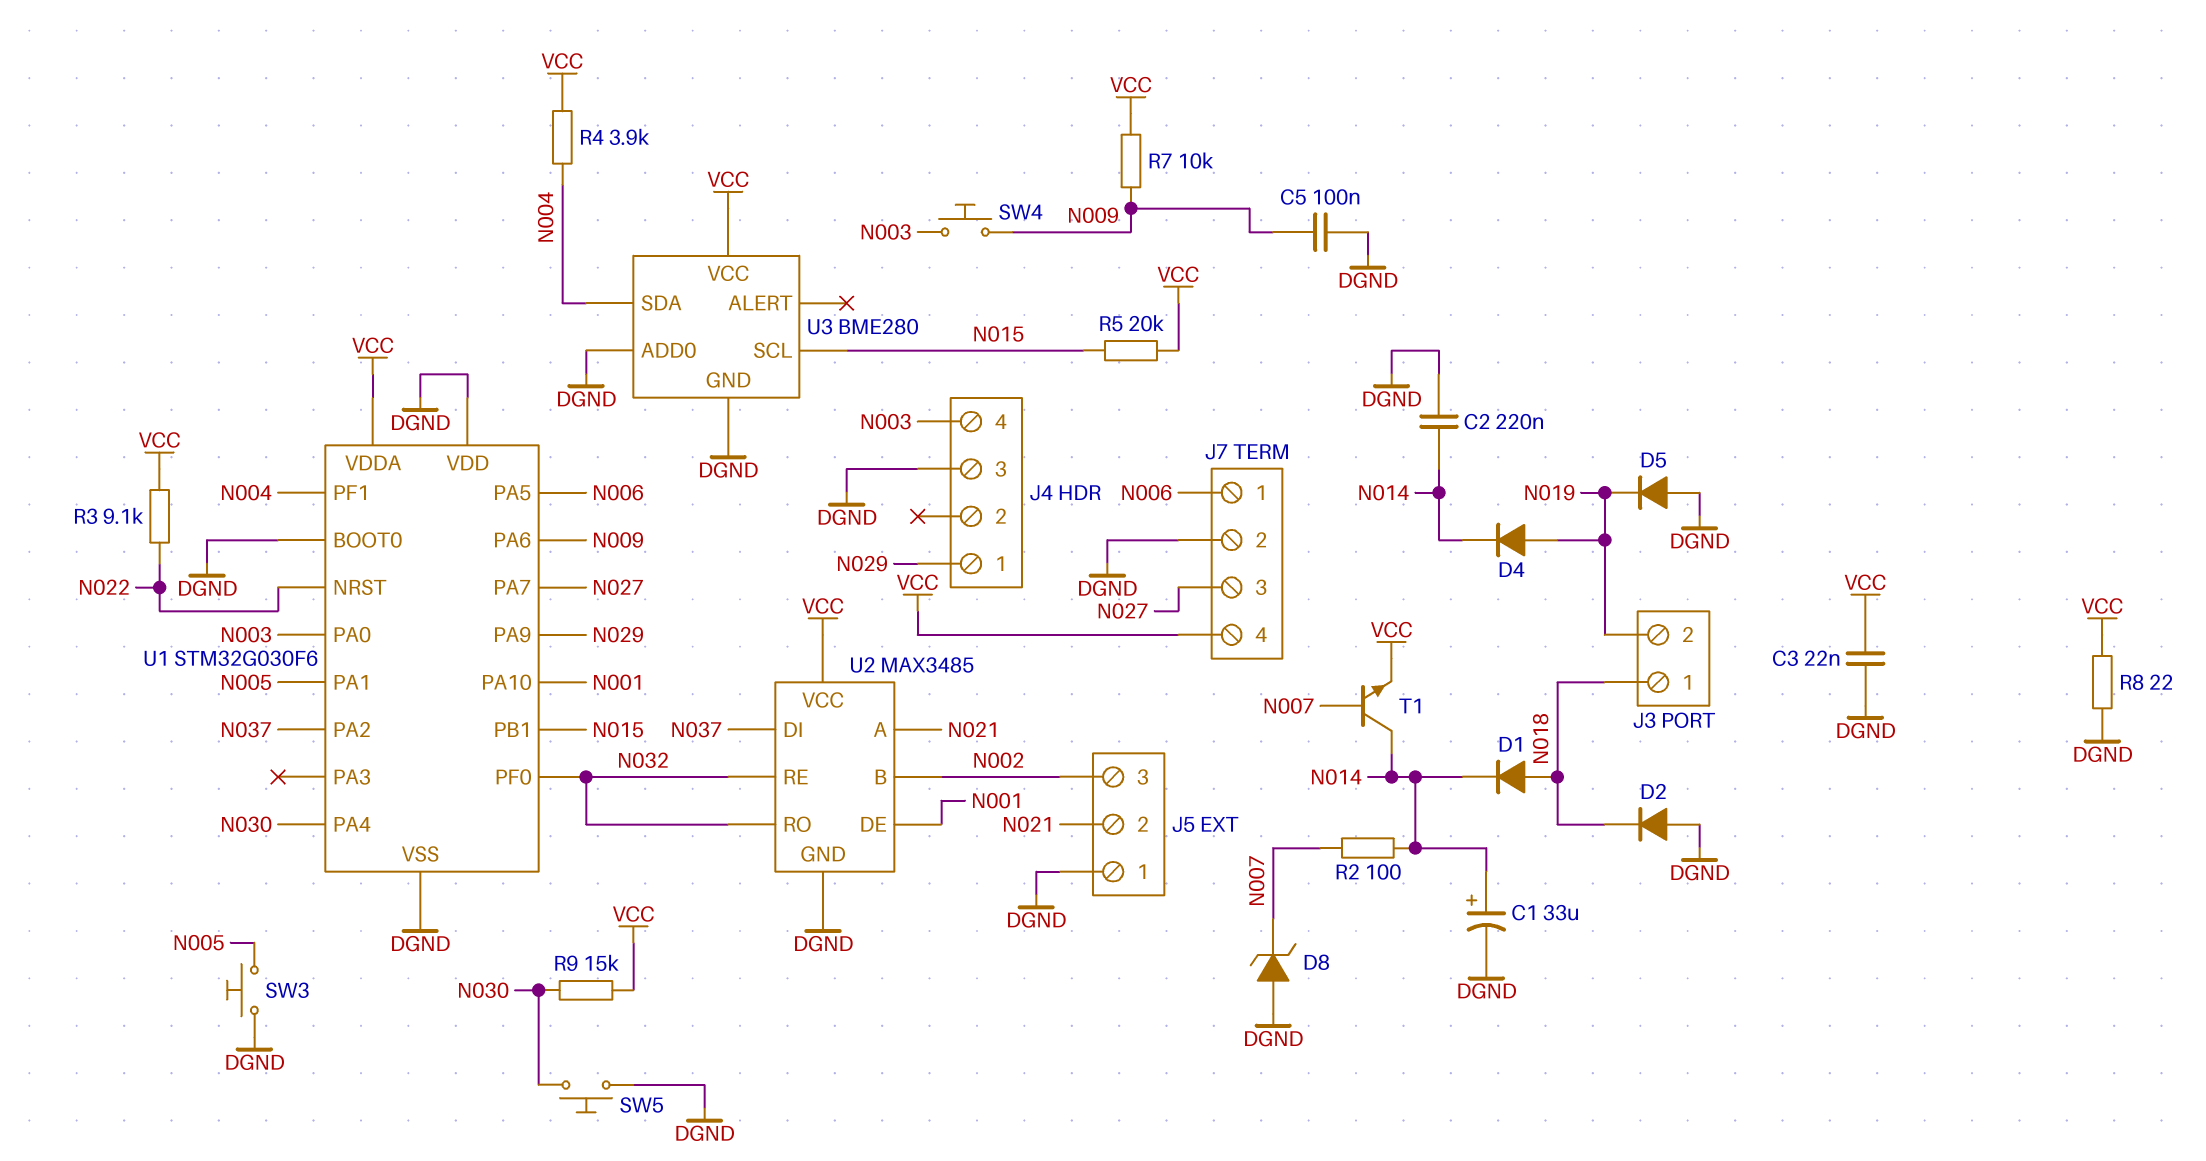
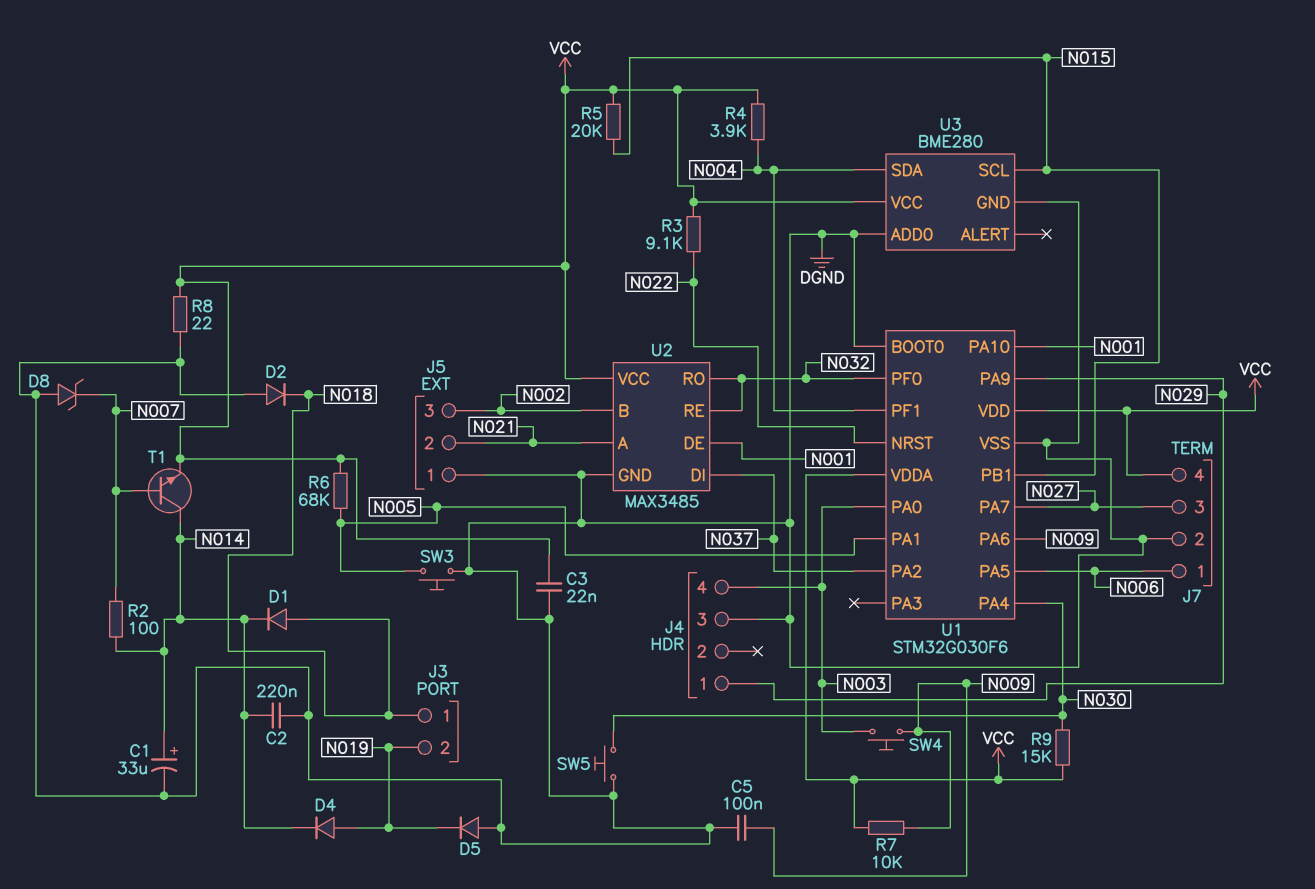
R6: none -> 68k (N005, VCC)
U1 pin VDD: DGND -> VCC

